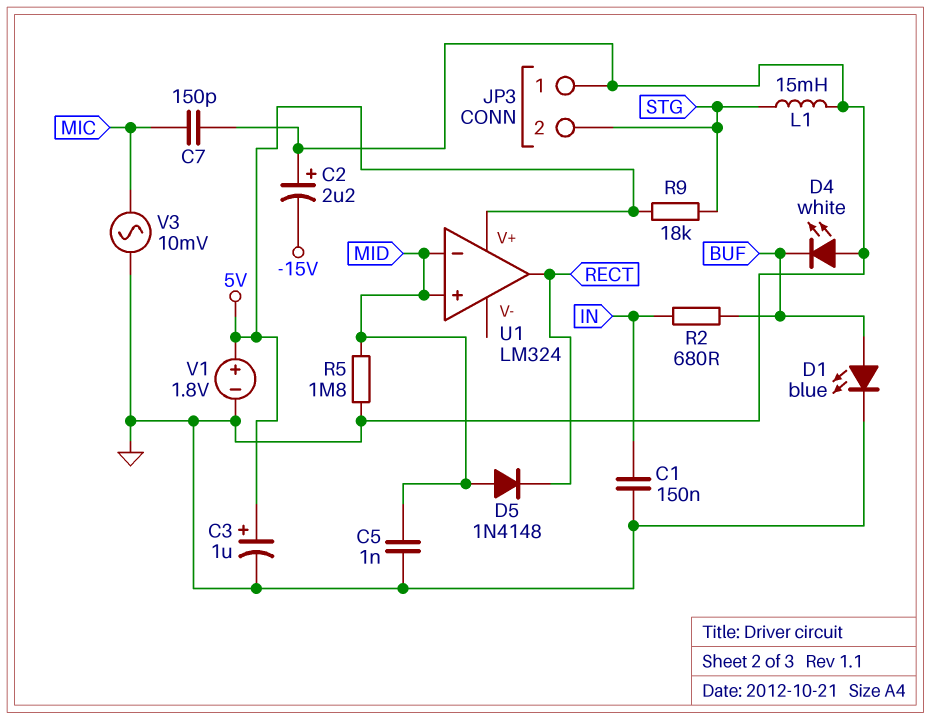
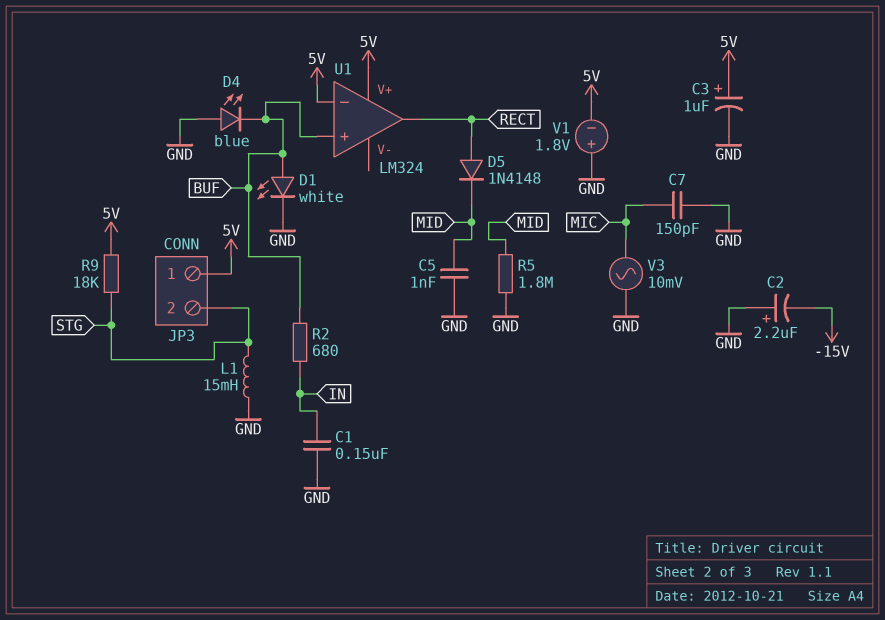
D1: LED blue (A BUF, K GND) -> LED white (A BUF, K GND)
D4: LED white (A GND, K BUF) -> LED blue (A GND, K BUF)
D5: diode 1N4148 (A MID, K RECT) -> diode 1N4148 (A RECT, K MID)
JP3 pin 1: GND -> 5V
U1 pin in+: MID -> BUF
U1 pin in-: MID -> 5V
V1: 1.8V (plus 5V, minus GND) -> 1.8V (plus GND, minus 5V)

